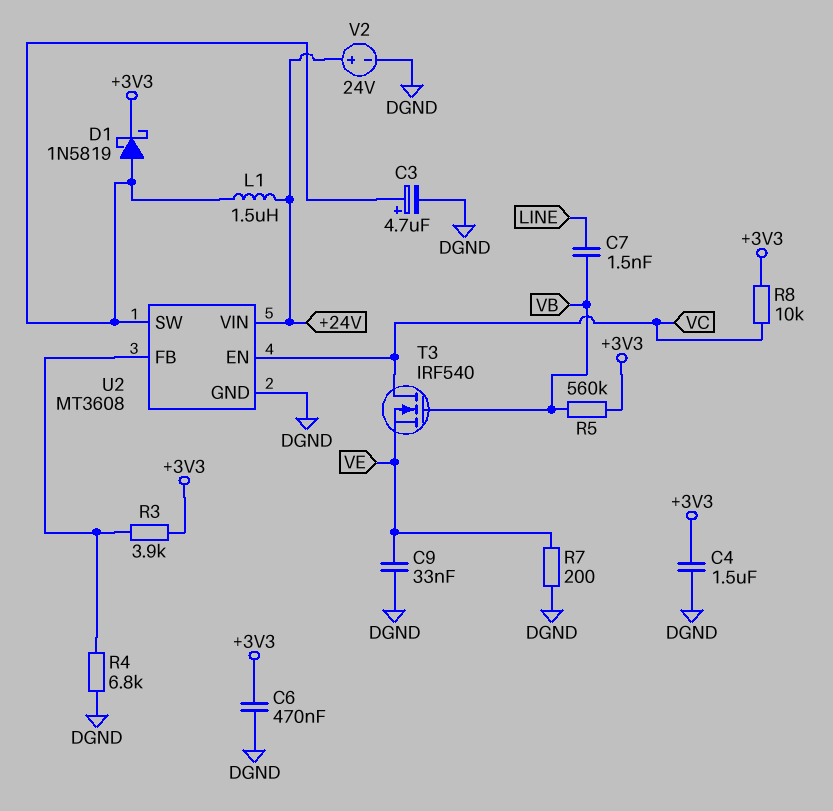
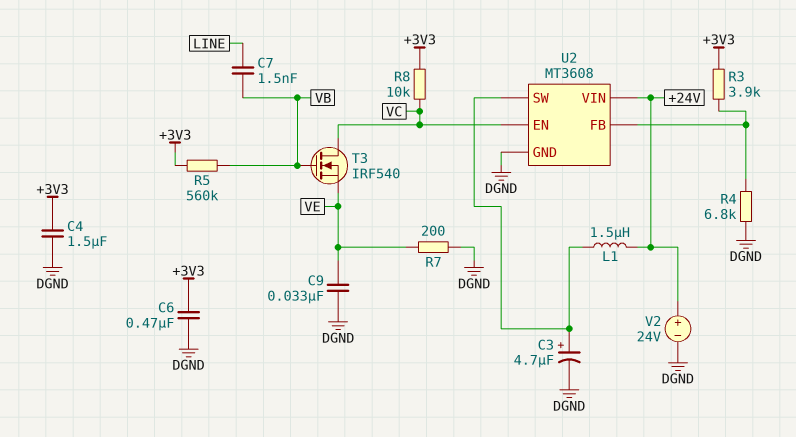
D1: schottky 1N5819 (A U2/SW, K +3V3) -> none

